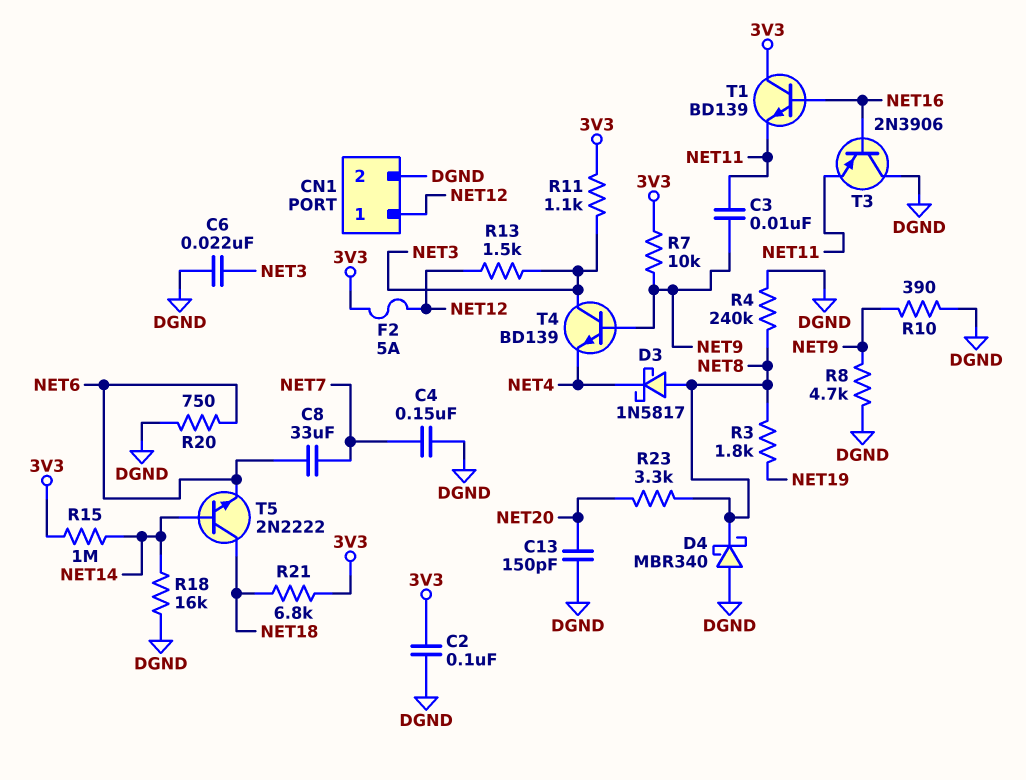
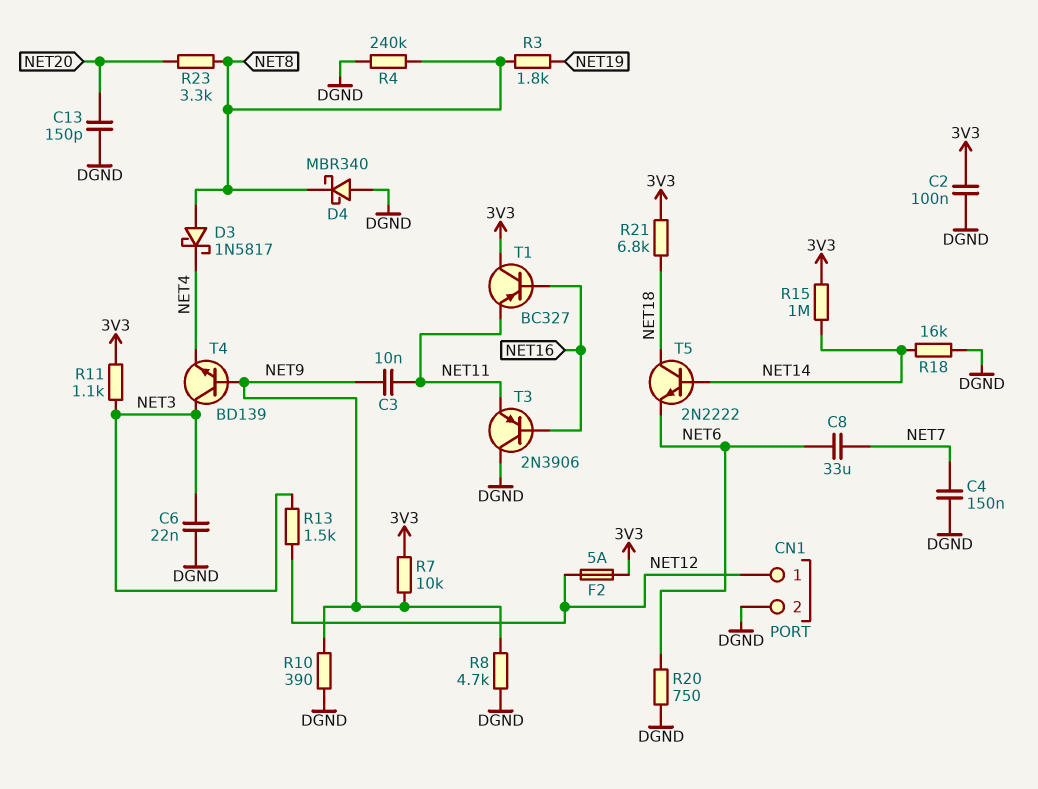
T1: NPN BD139 (B NET16, C 3V3, E NET11) -> PNP BC327 (B NET16, C 3V3, E NET11)

